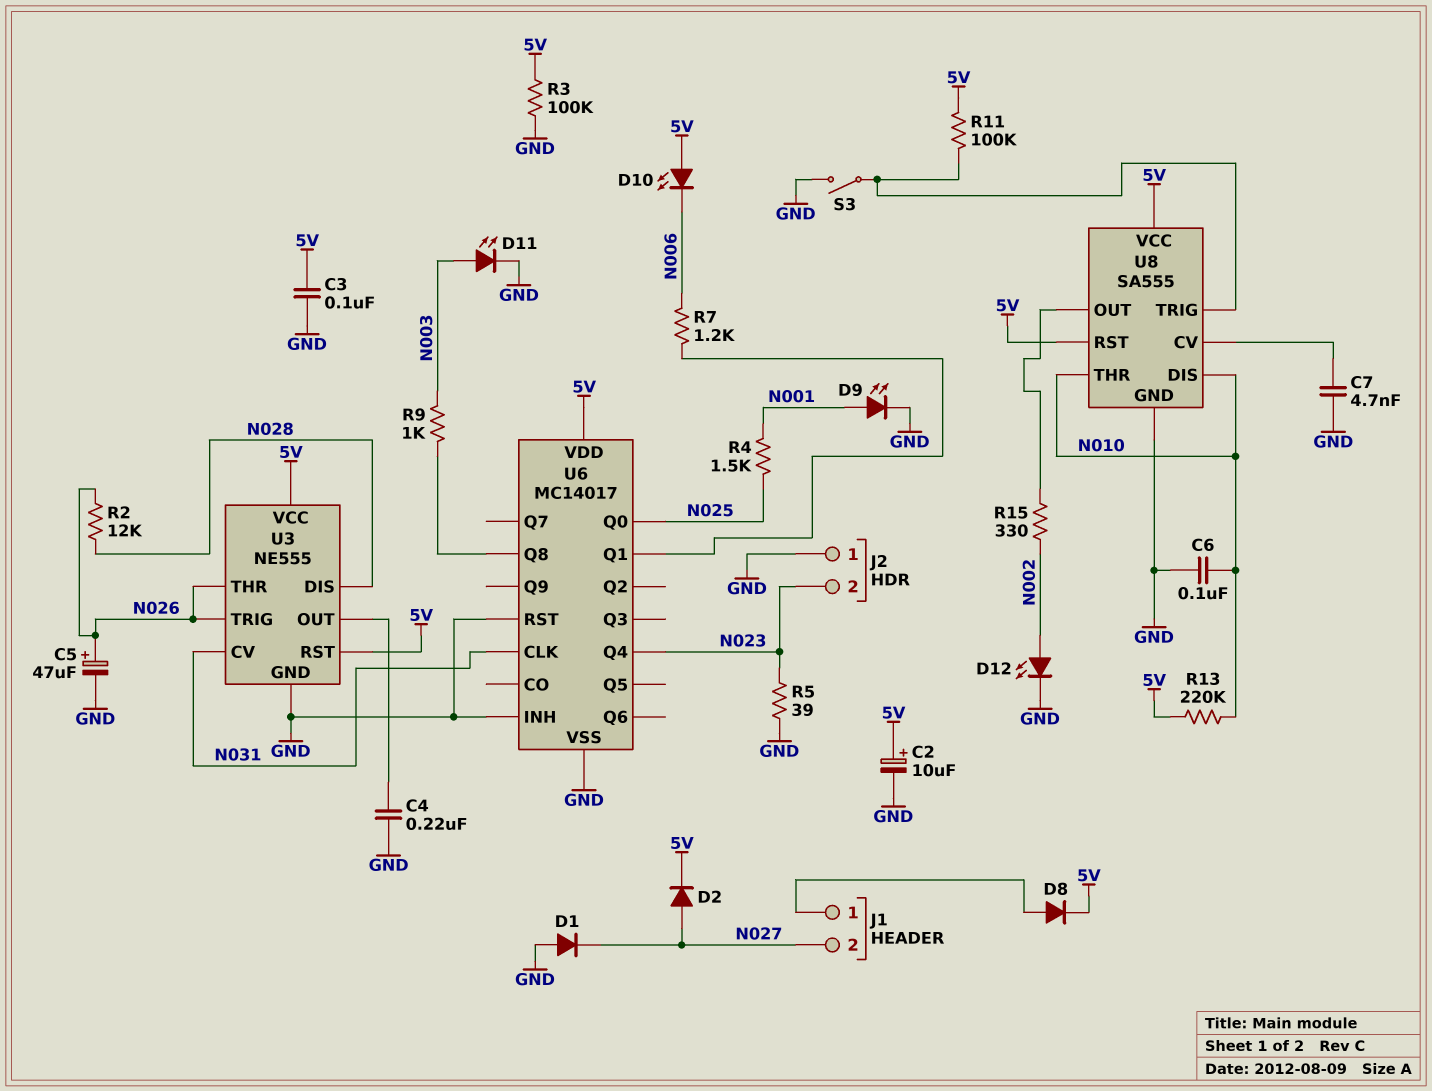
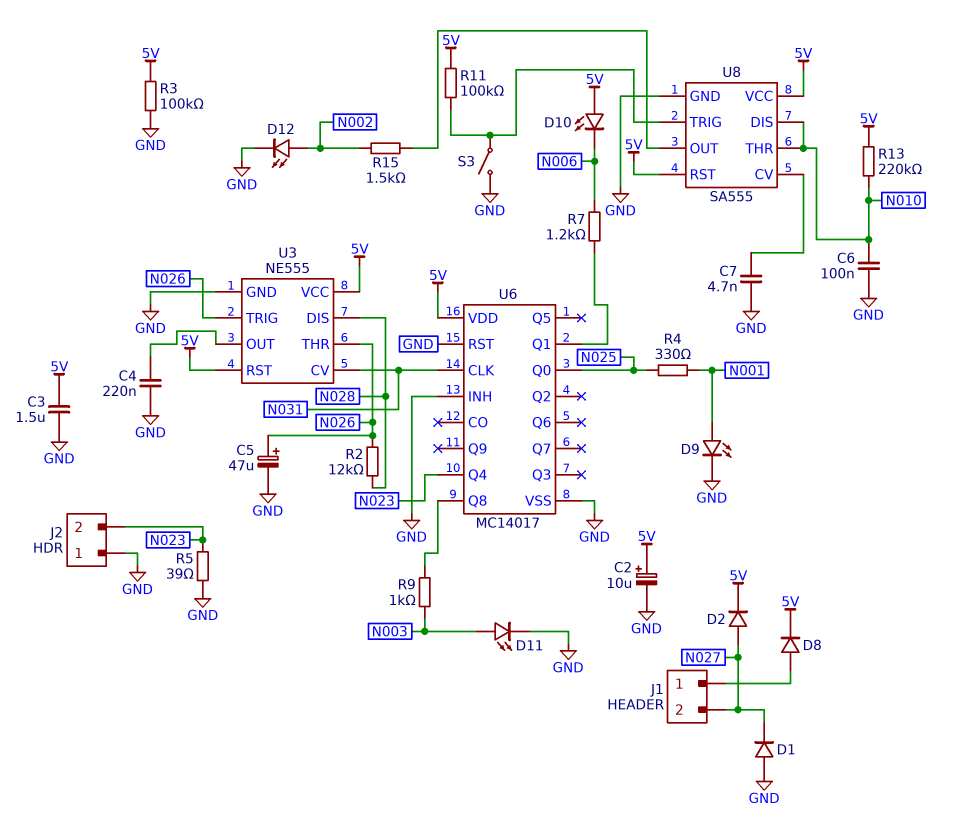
C3: 100nF (5V, GND) -> 1.5uF (5V, GND)
R4: 1.5k (N001, N025) -> 330 (N001, N025)
R15: 330 (N002, U8/OUT) -> 1.5k (N002, U8/OUT)

